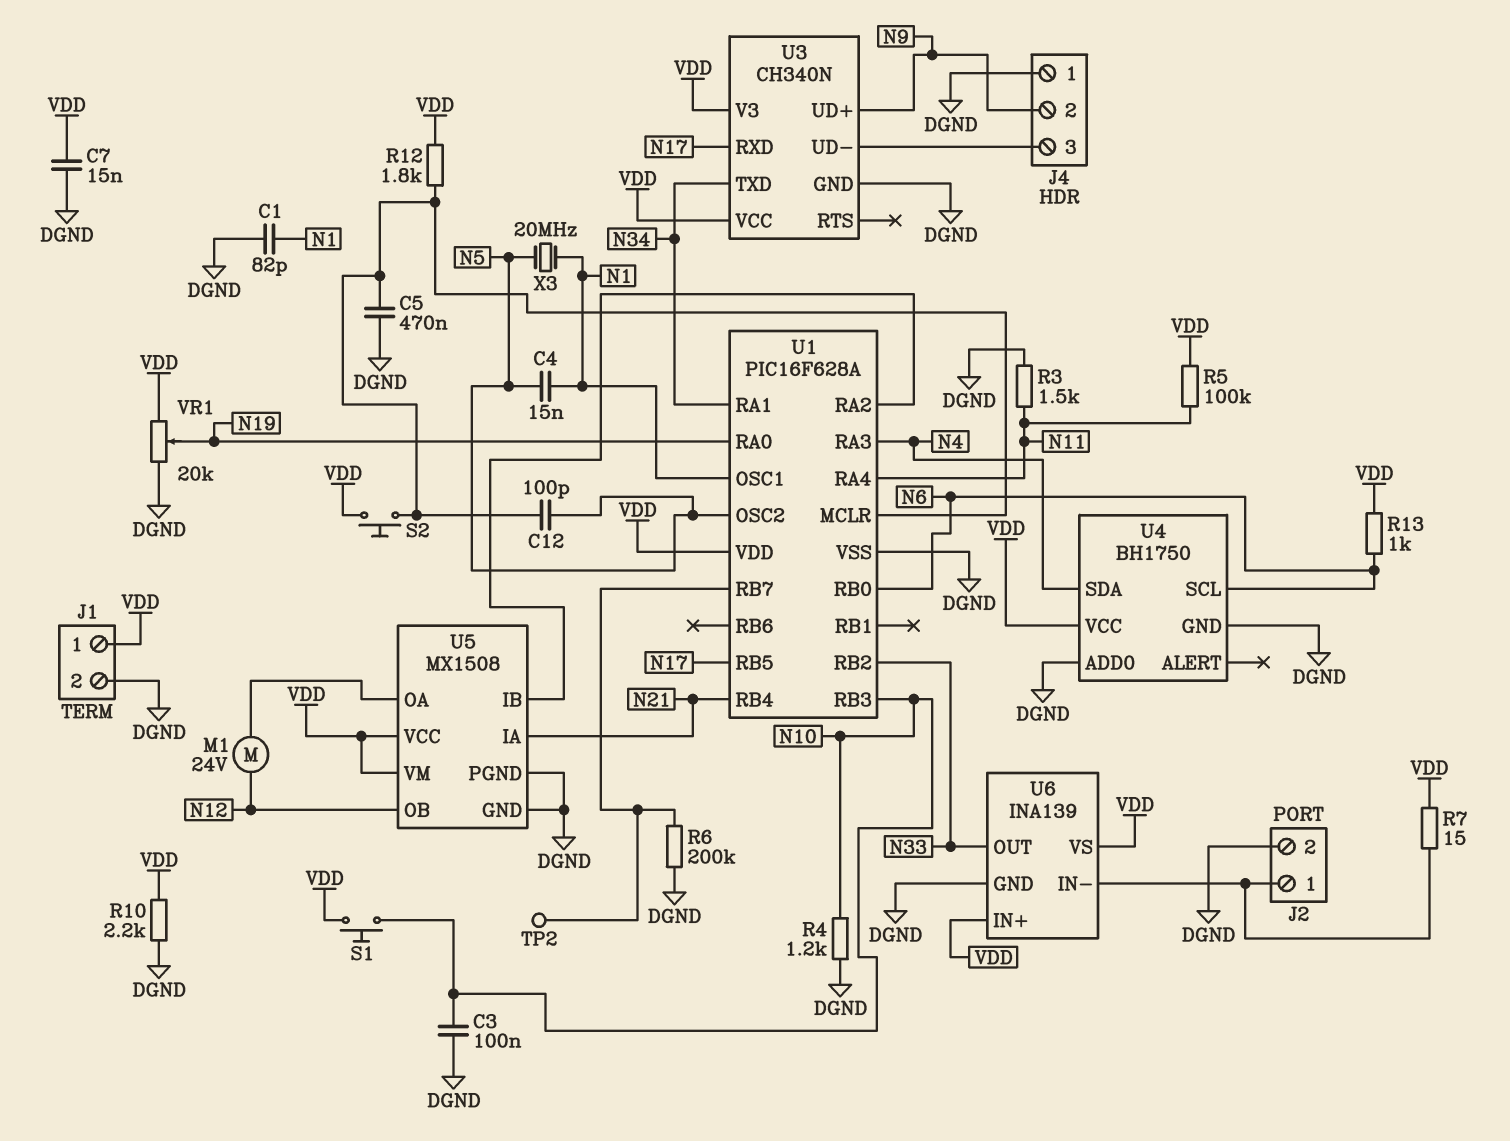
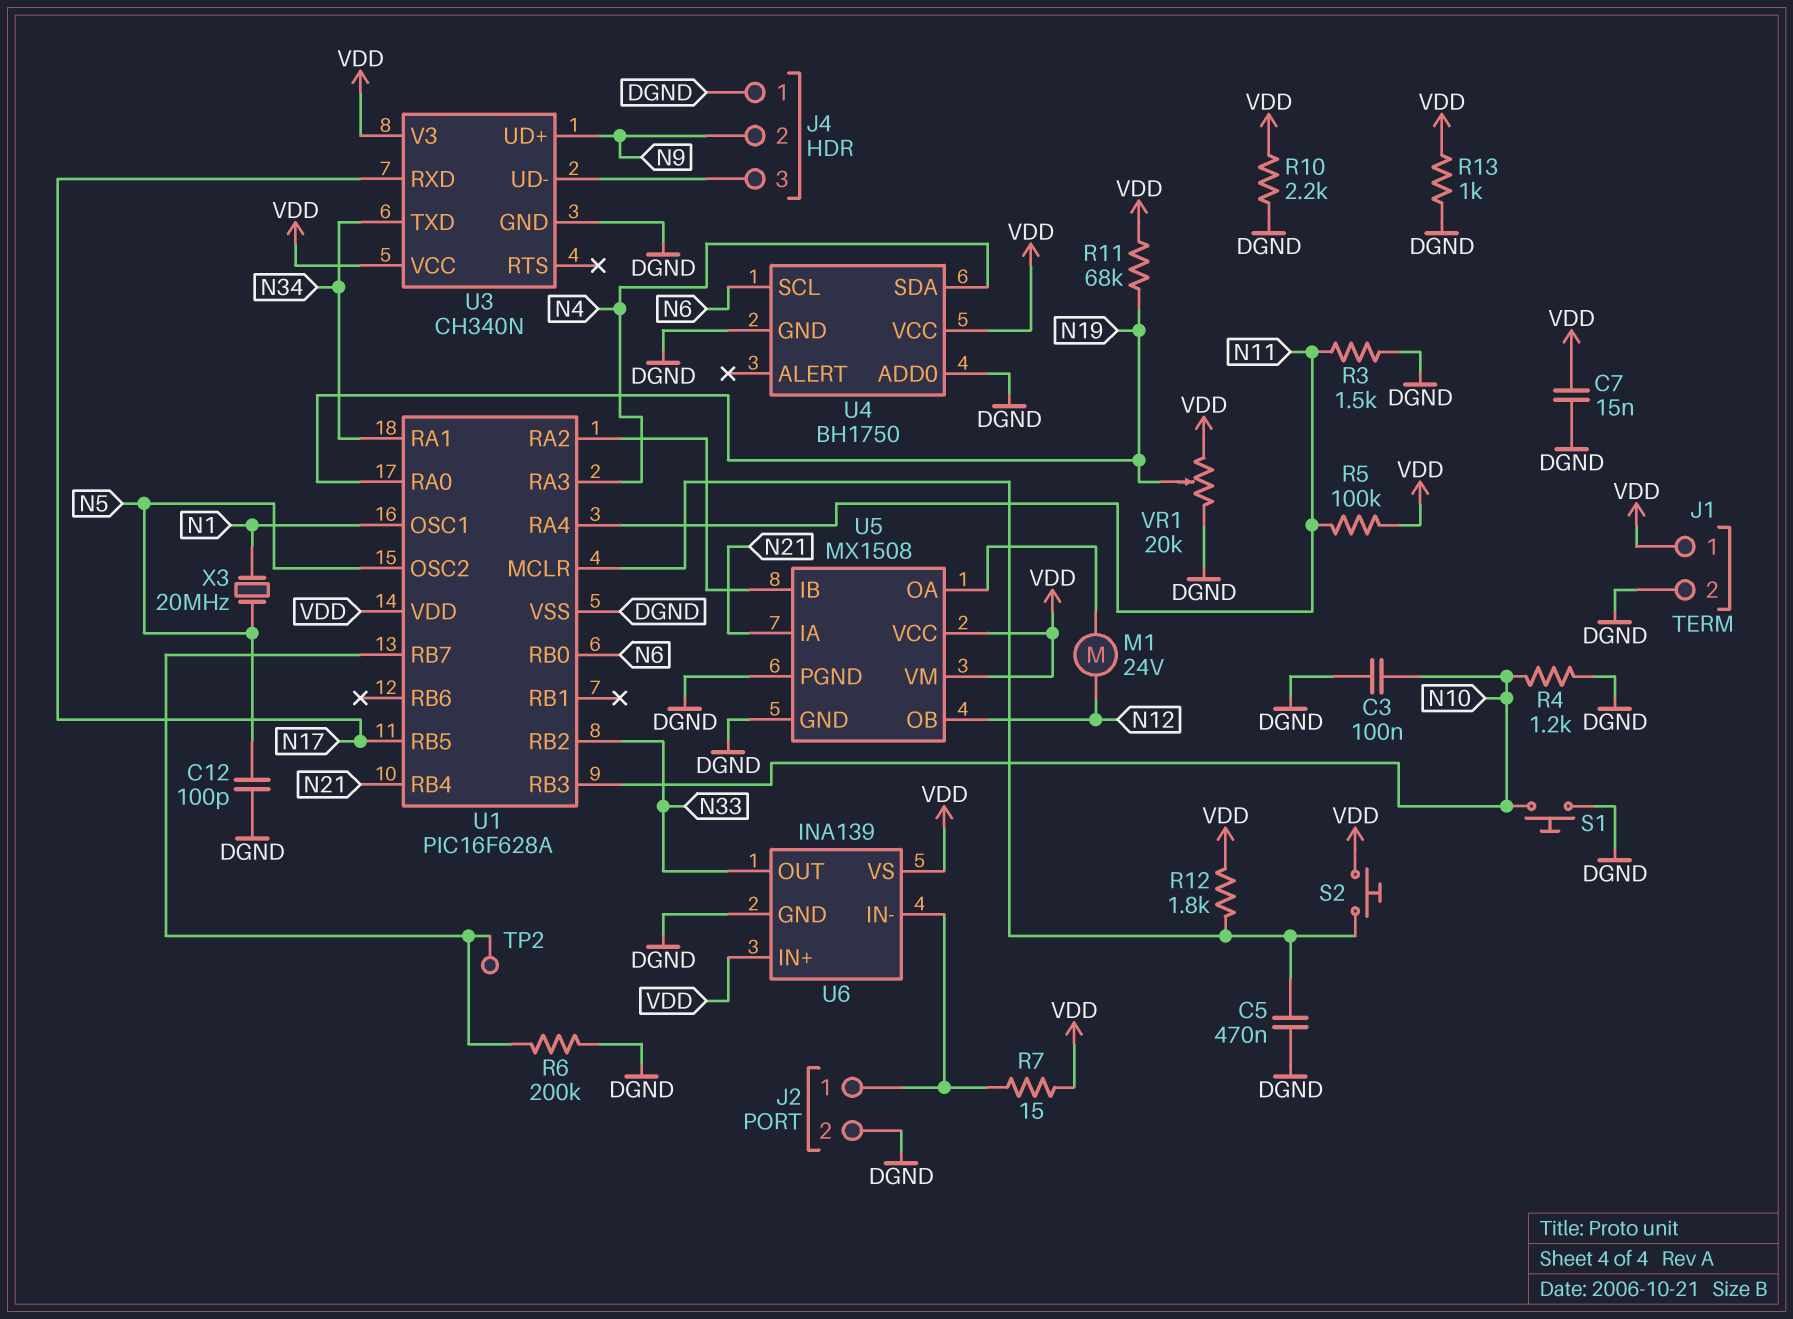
C1: 82pF (DGND, N1) -> none
C4: 15nF (N1, N5) -> none
C12: 100pF (N5, U1/MCLR) -> 100pF (DGND, N5)
R11: none -> 68k (N19, VDD)
R13: 1k (N6, VDD) -> 1k (DGND, VDD)
S1: button (N10, VDD) -> button (DGND, N10)

